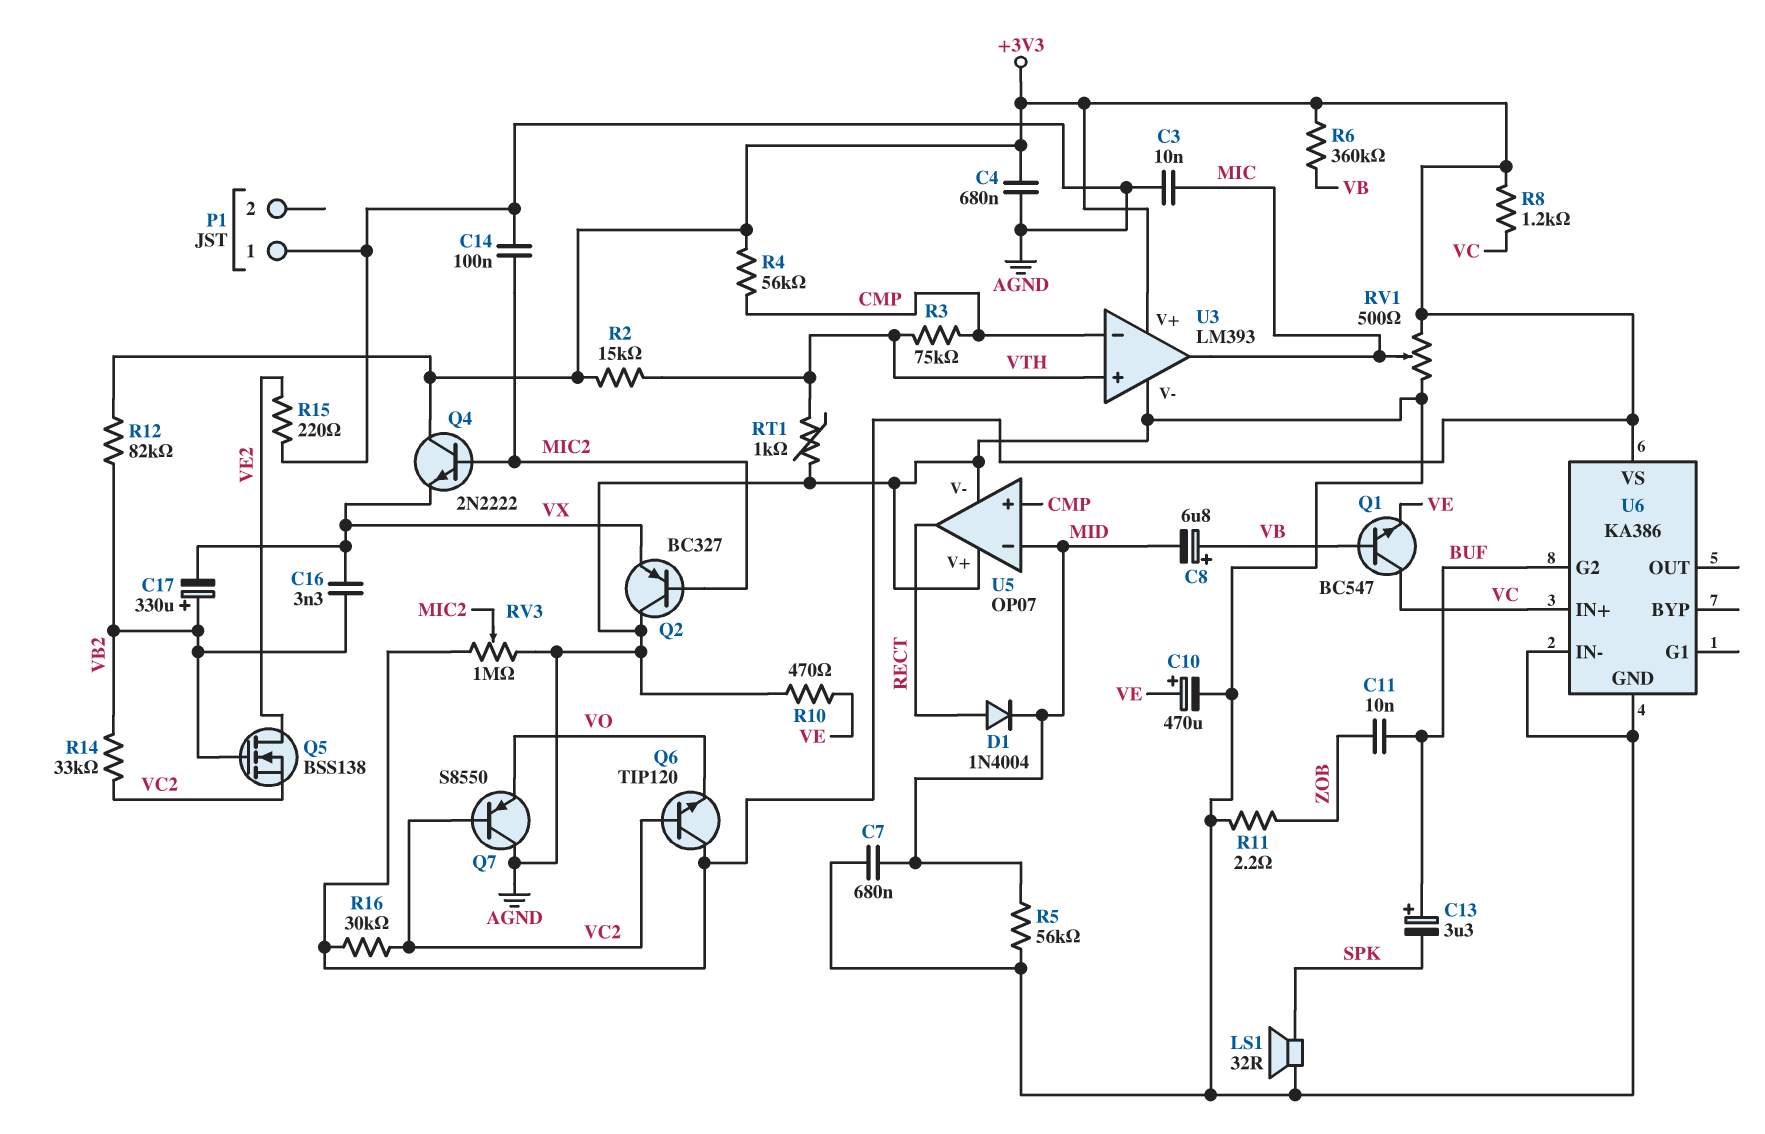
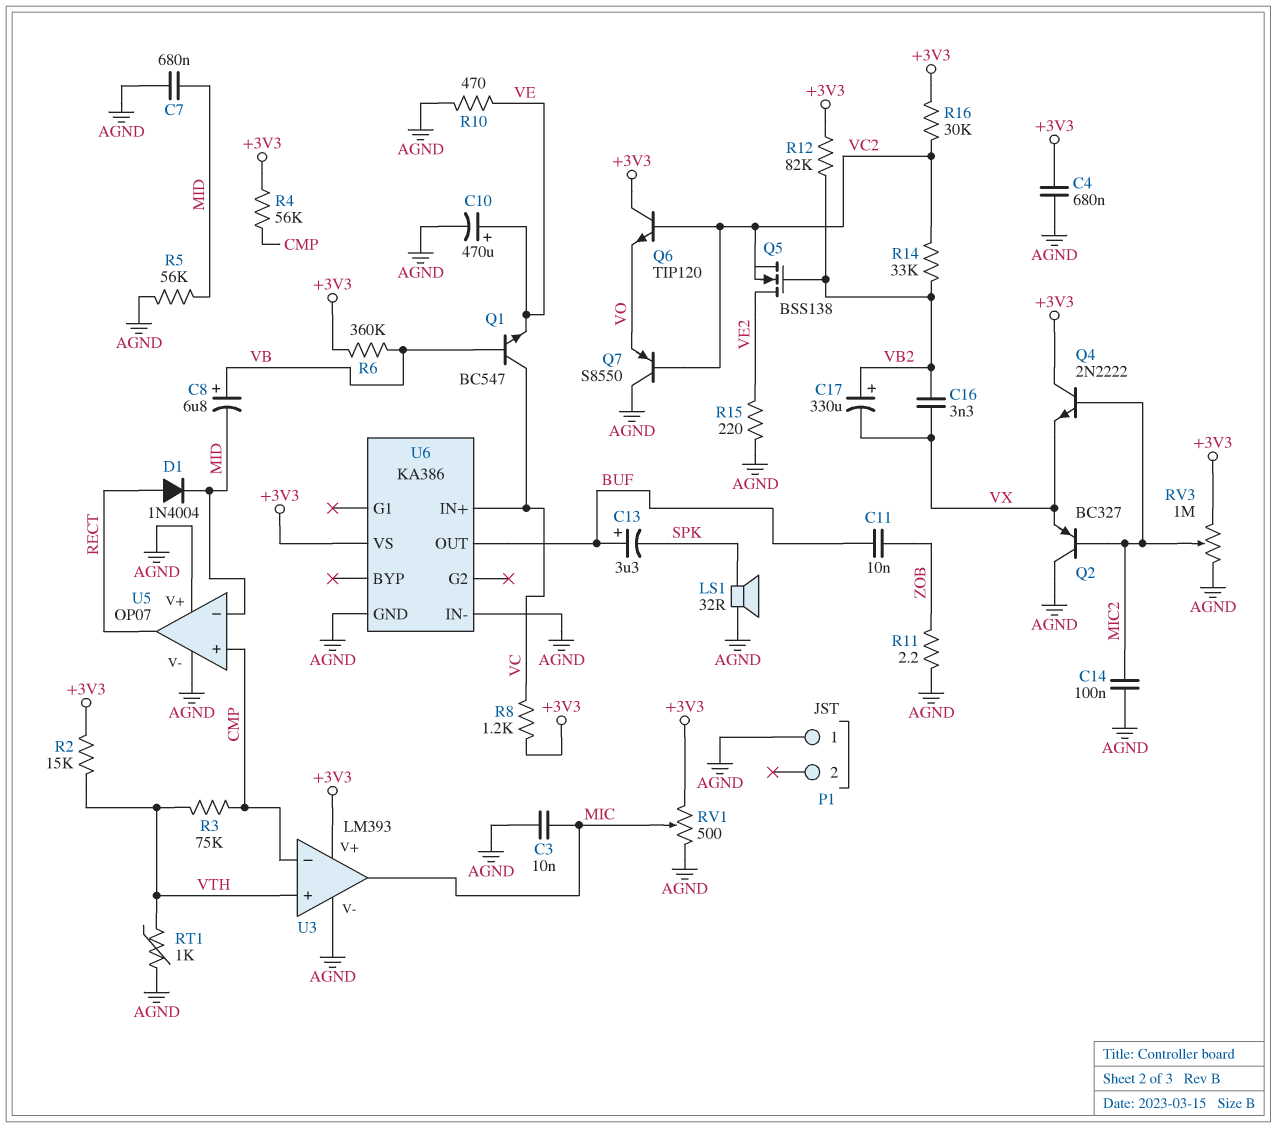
U6 pin G2: BUF -> none
U6 pin OUT: none -> BUF

